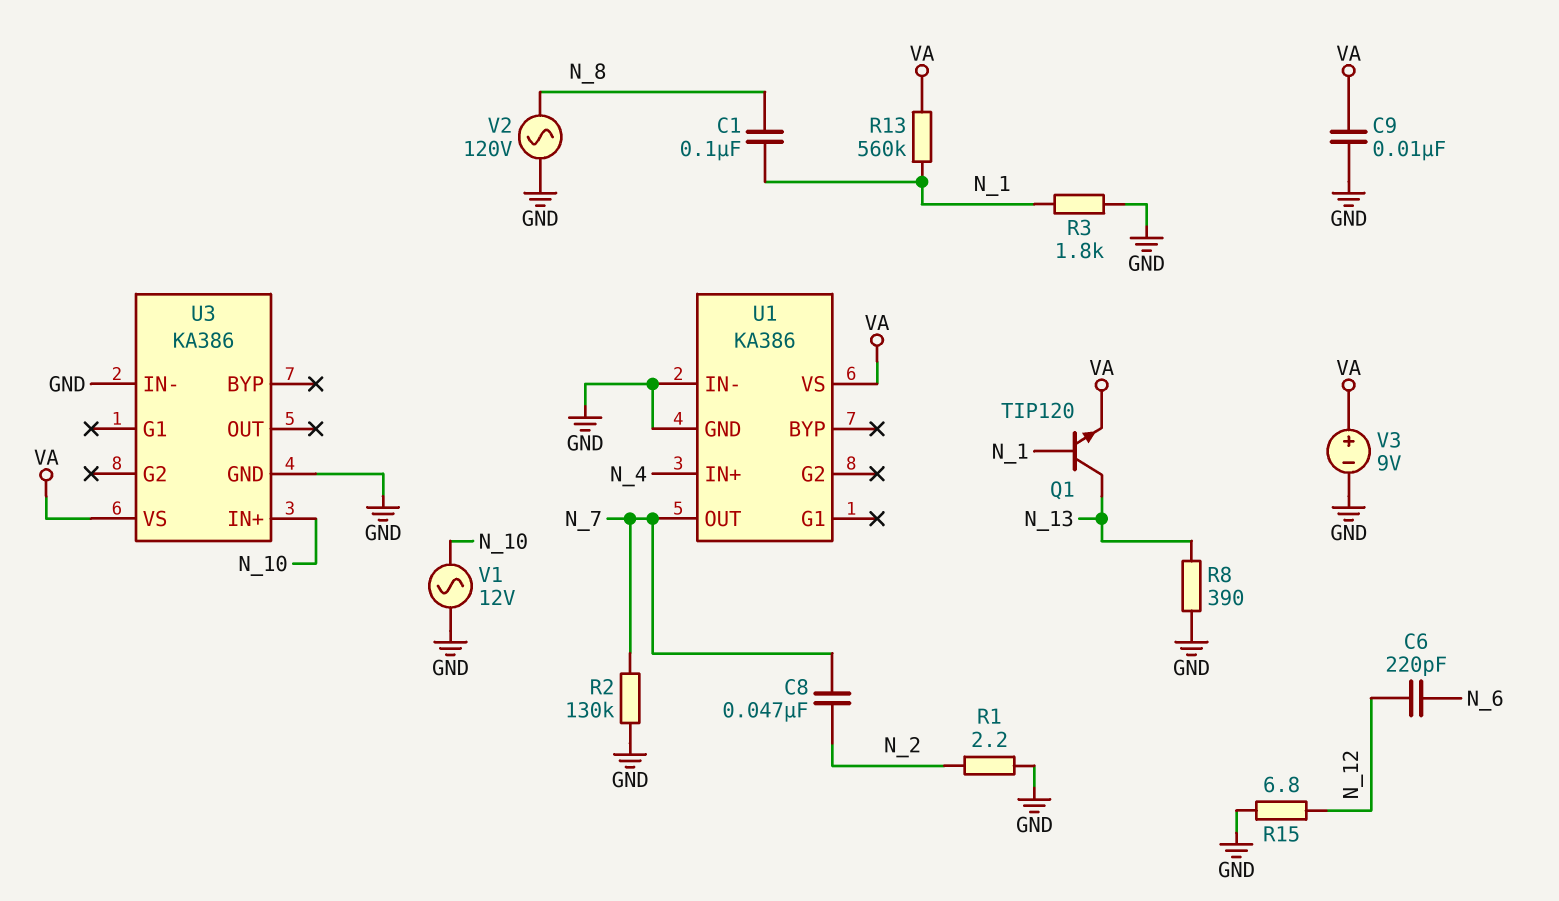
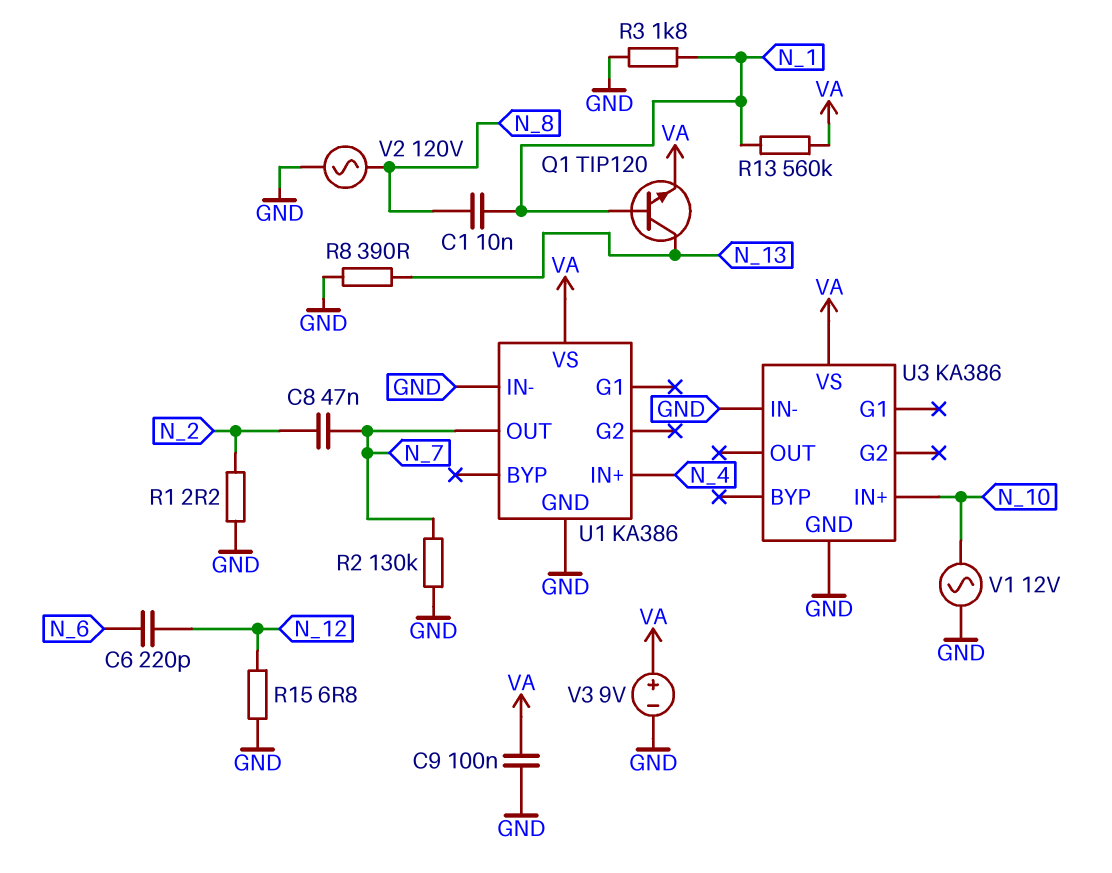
C1: 100nF (N_1, N_8) -> 10nF (N_1, N_8)
C9: 10nF (GND, VA) -> 100nF (GND, VA)

